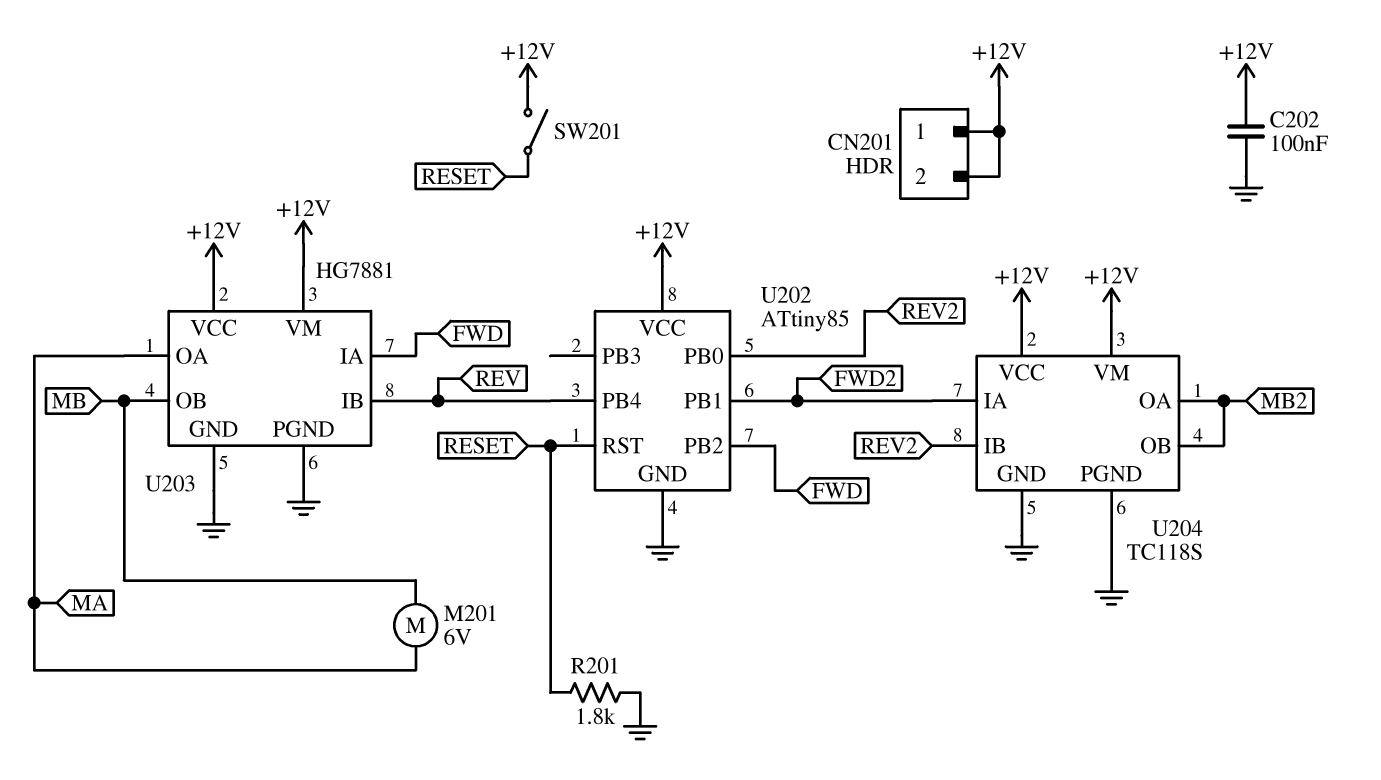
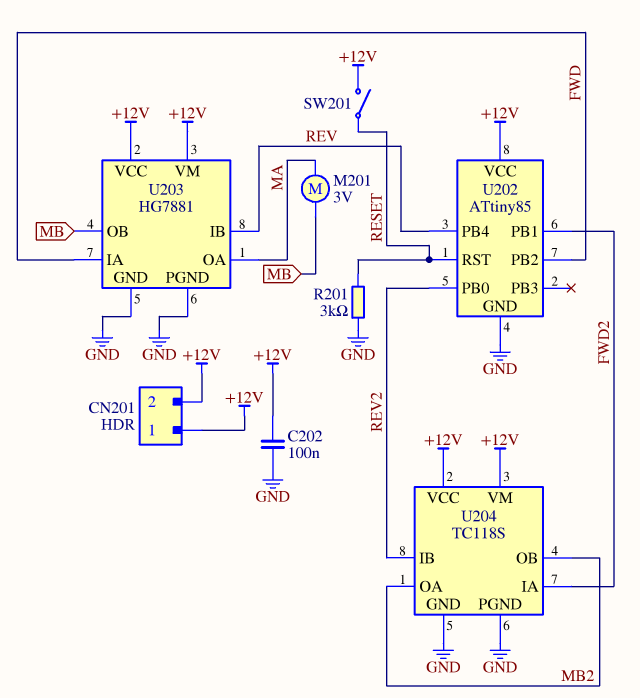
M201: motor 6V (MA, MB) -> motor 3V (MA, MB)
R201: 1.8k (GND, RESET) -> 3k (GND, RESET)

